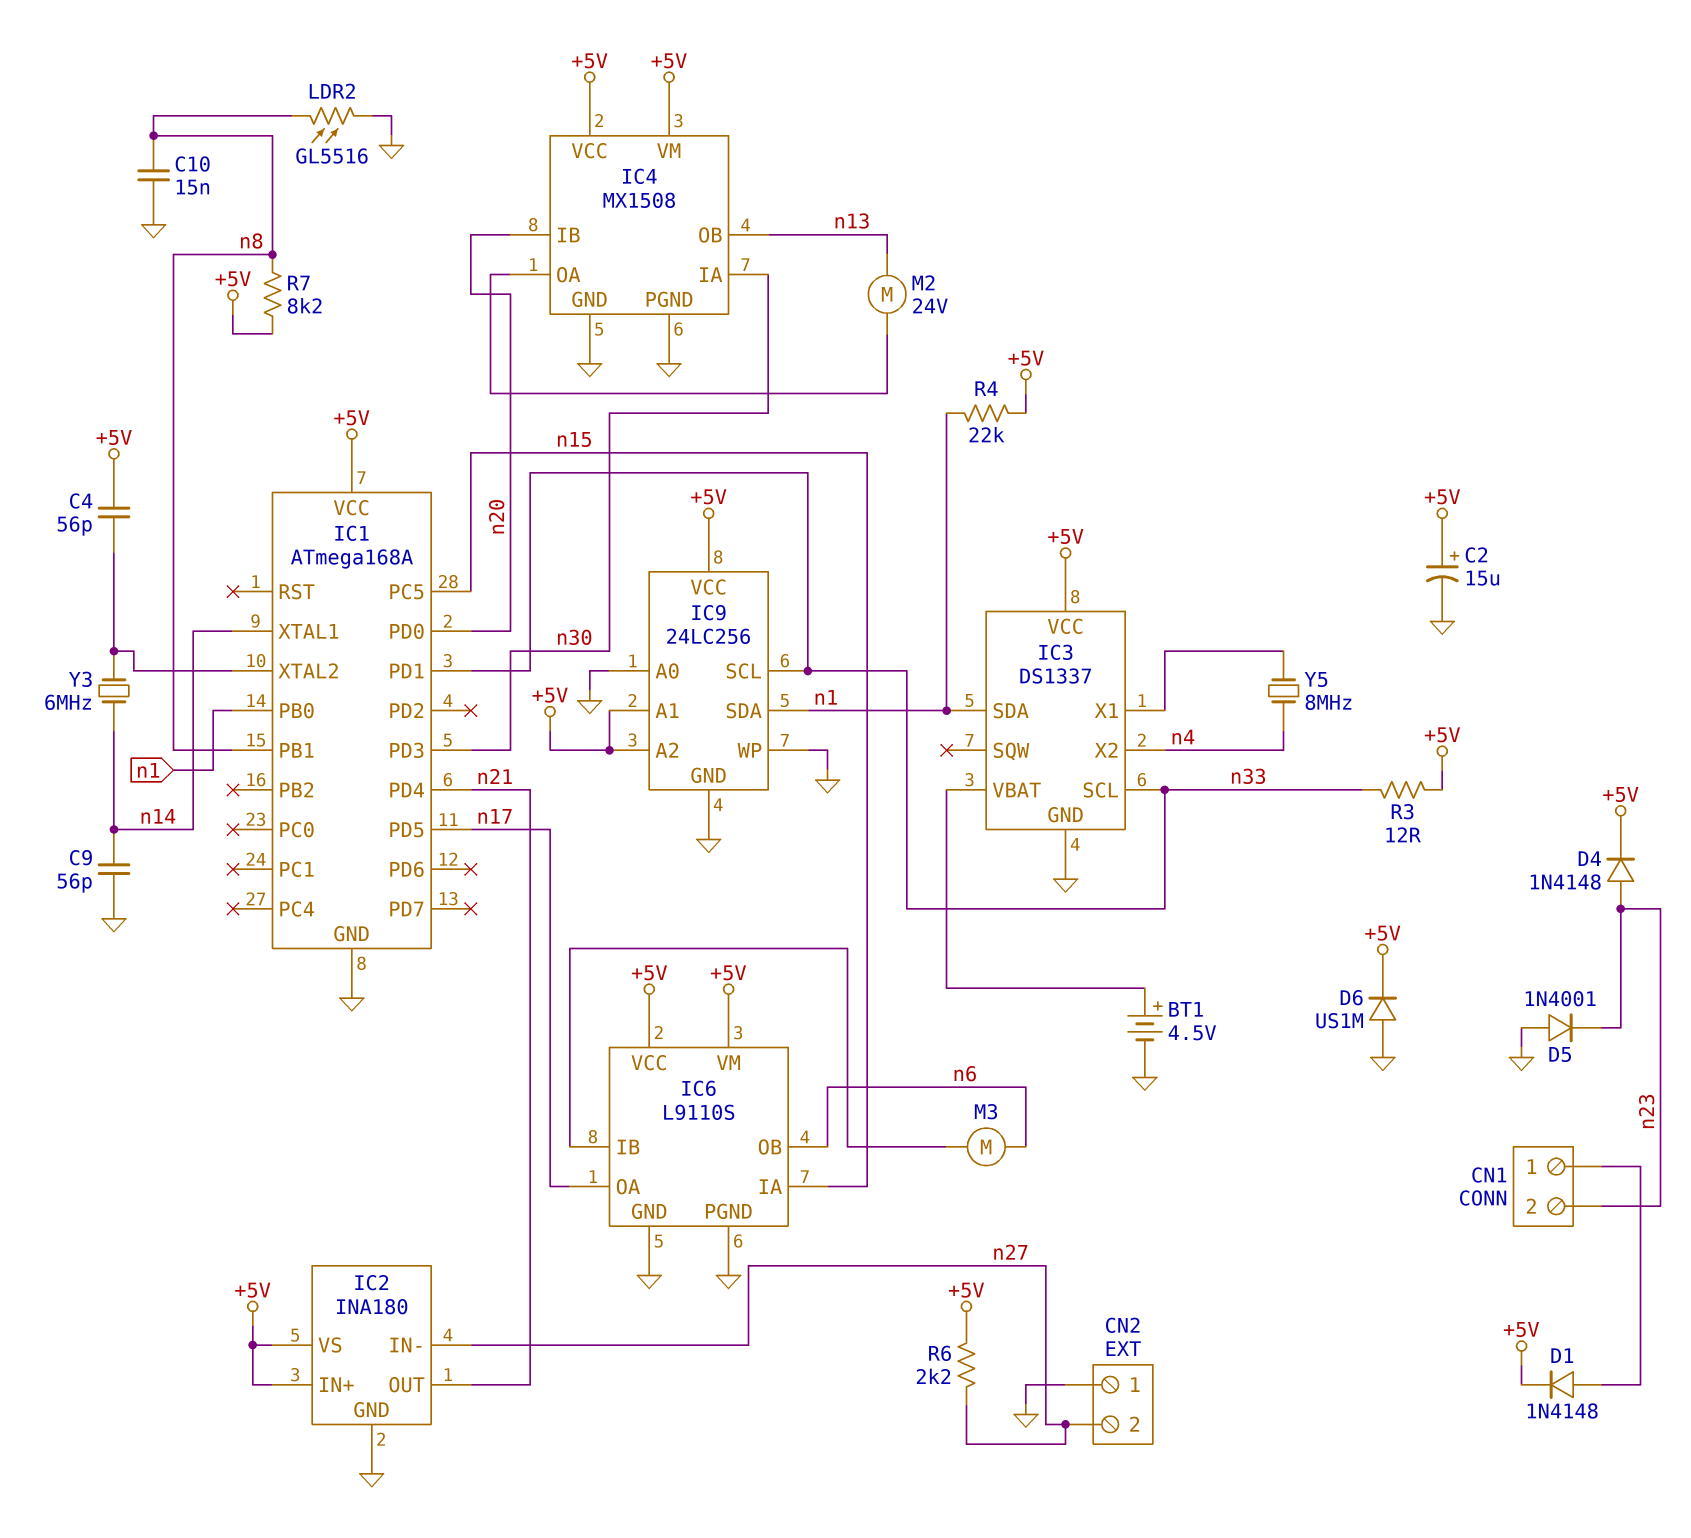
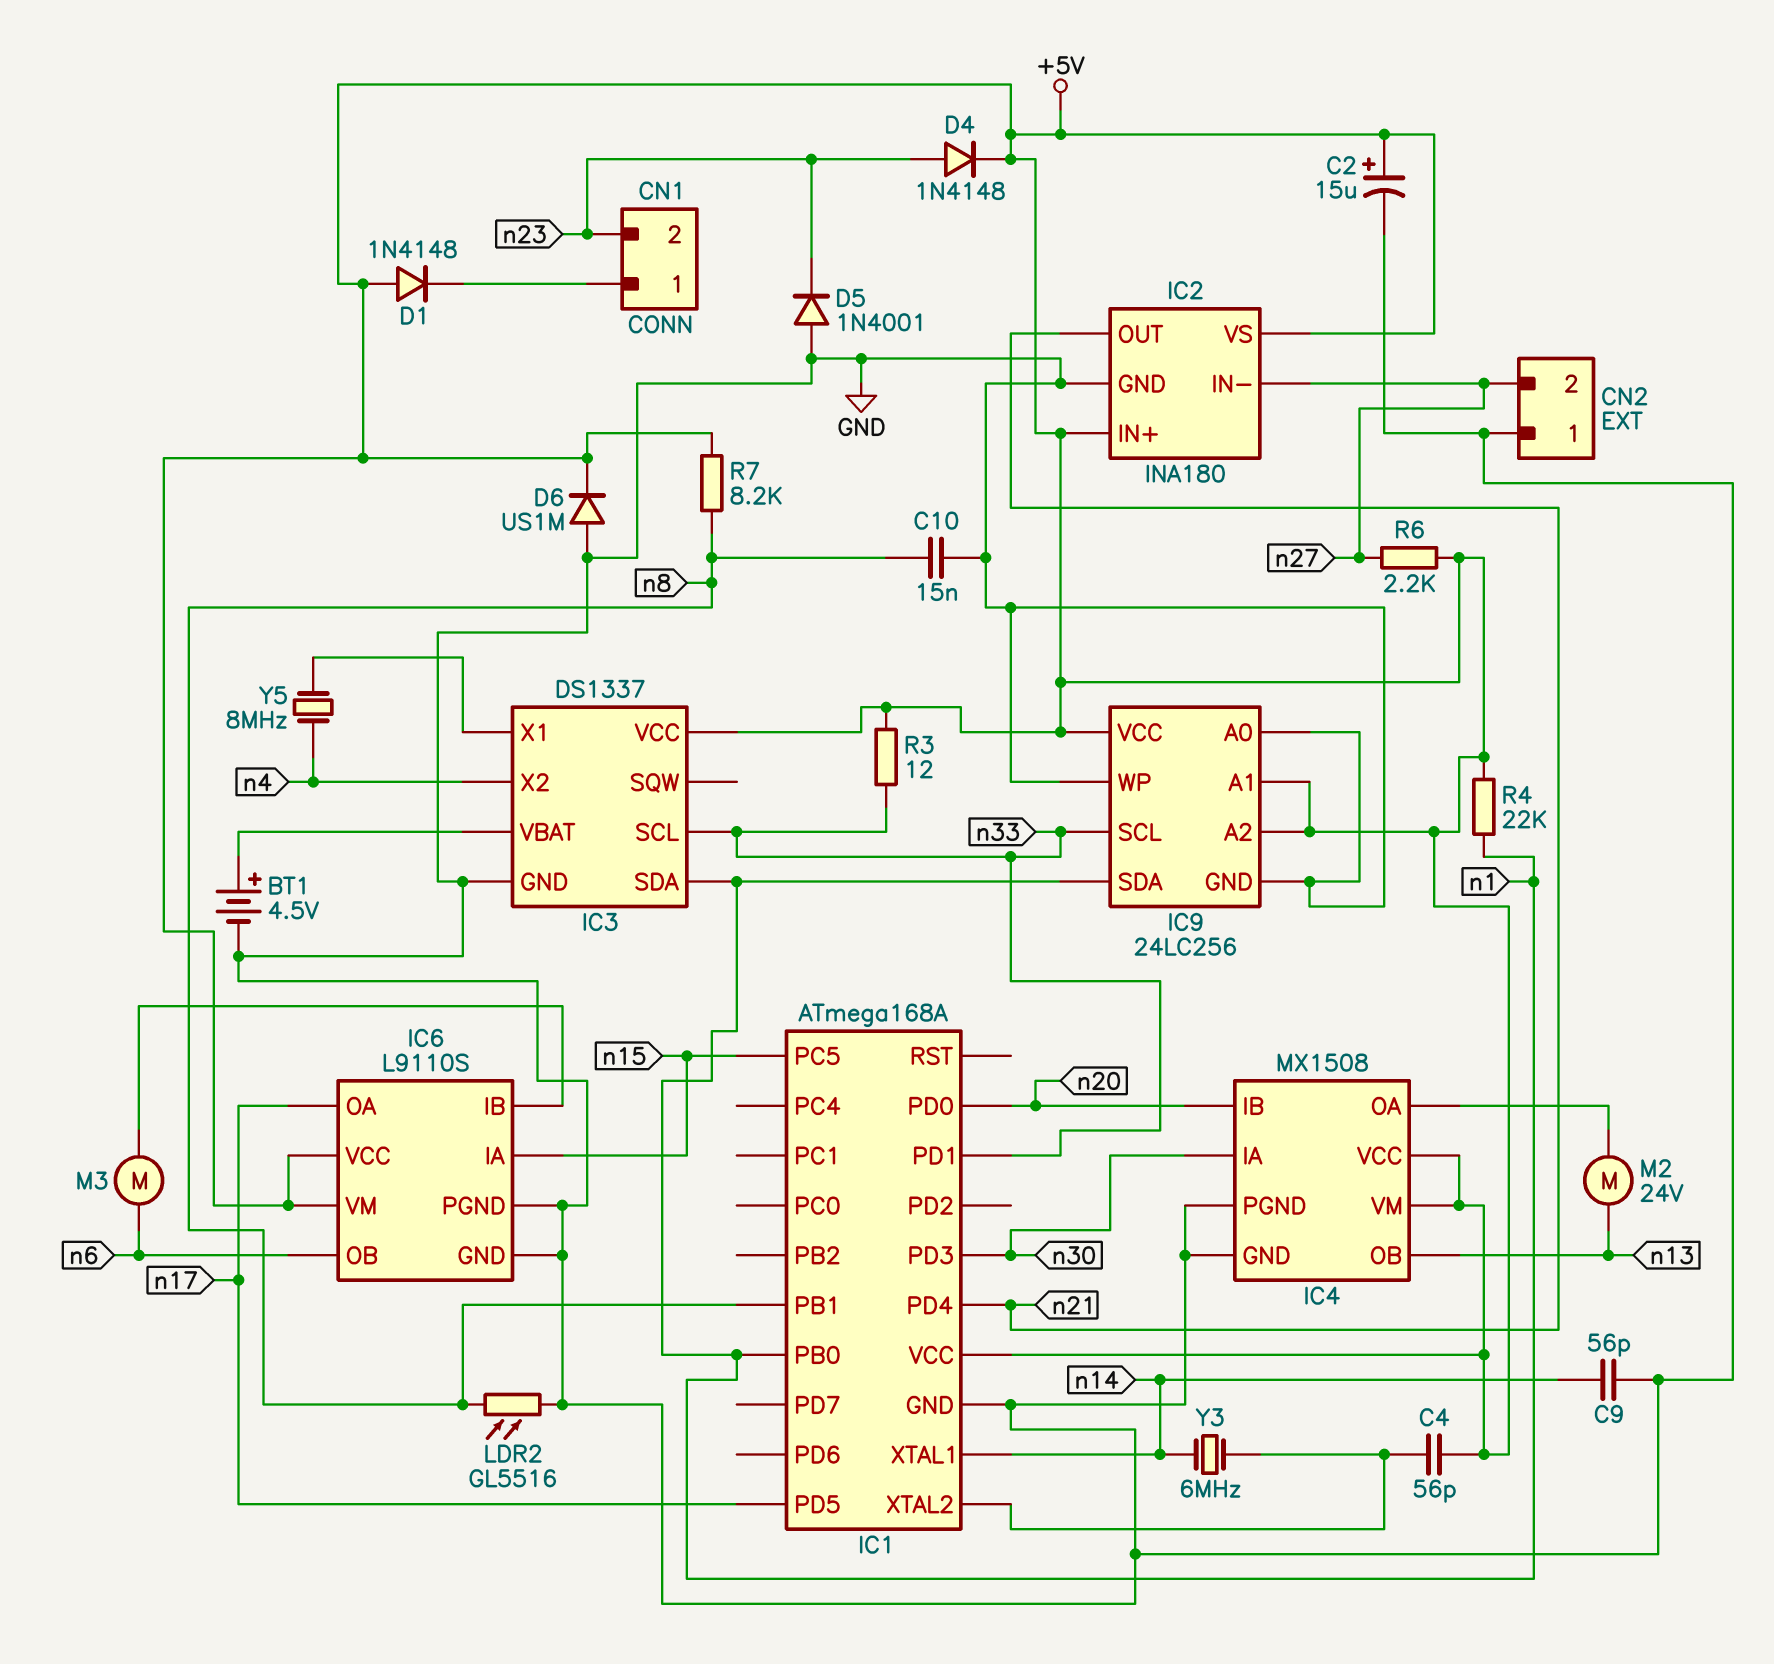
D1: diode 1N4148 (A CN1/1, K +5V) -> diode 1N4148 (A +5V, K CN1/1)

